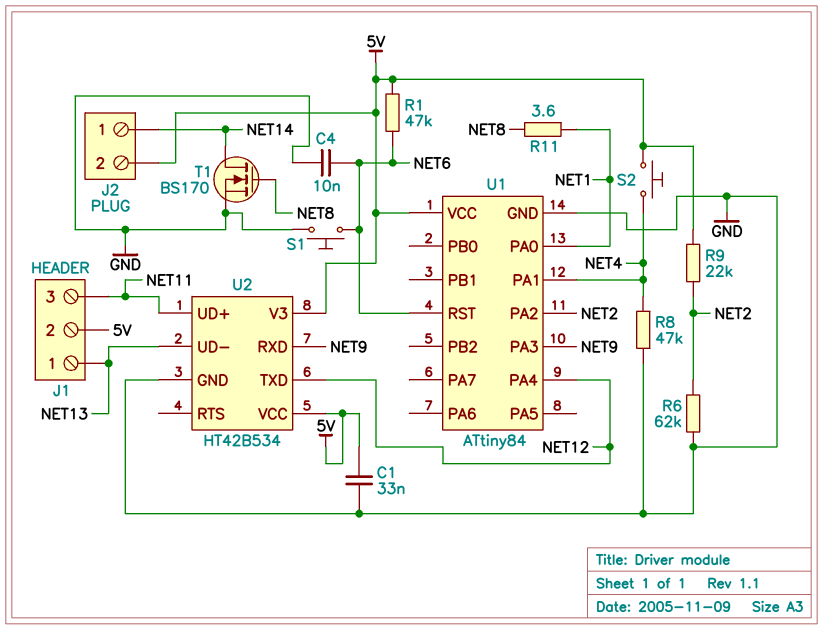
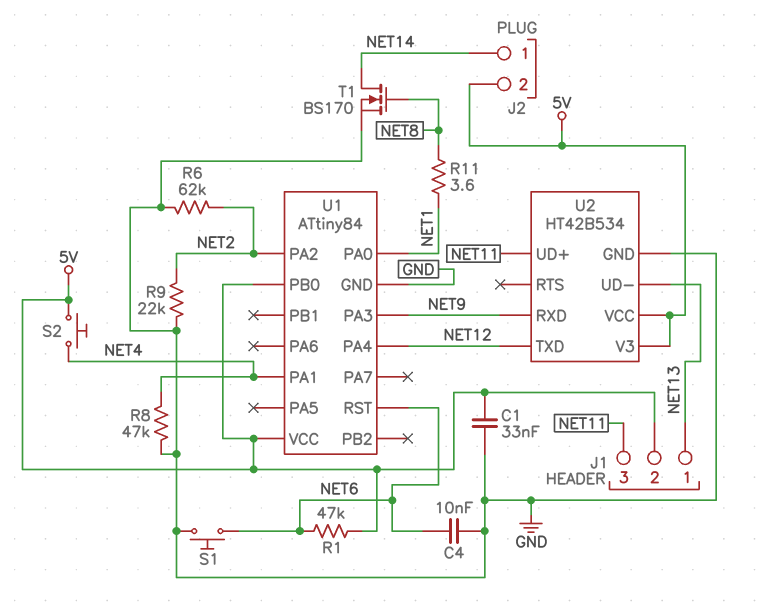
R9: 22k (5V, NET2) -> 22k (GND, NET2)
U1 pin PB0: none -> 5V

